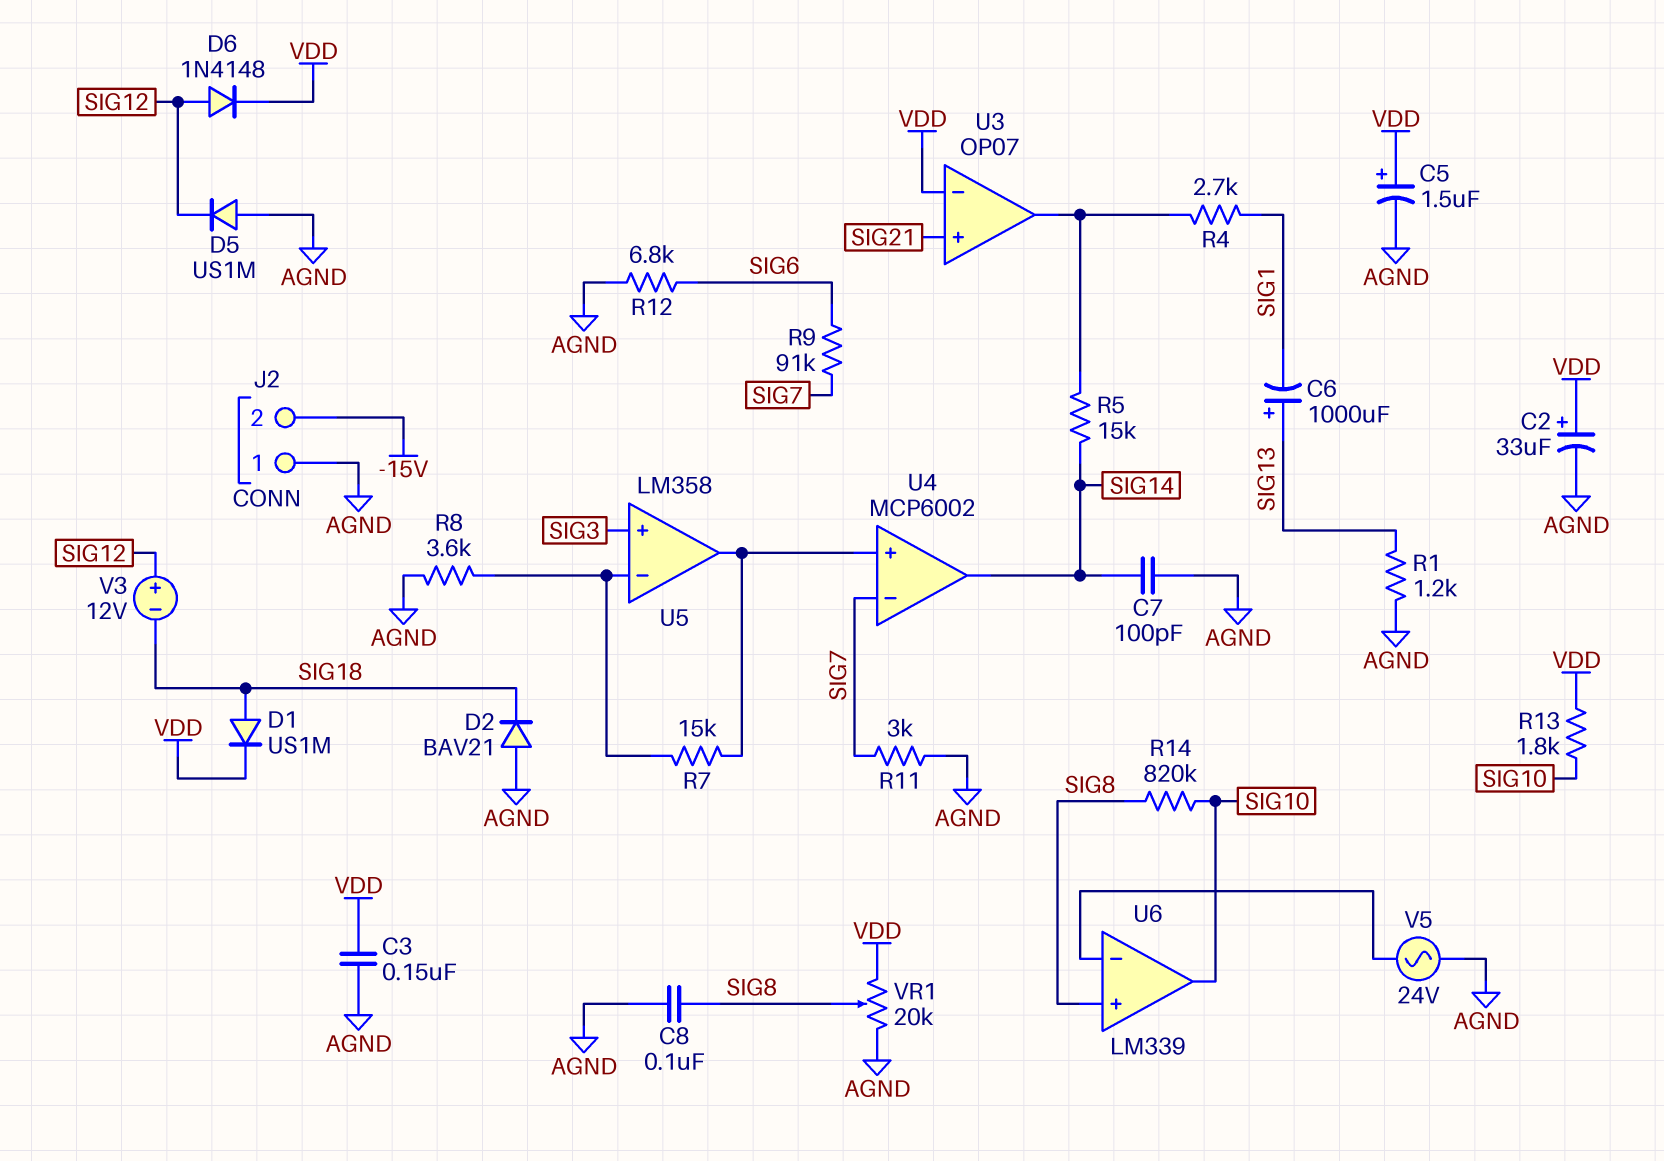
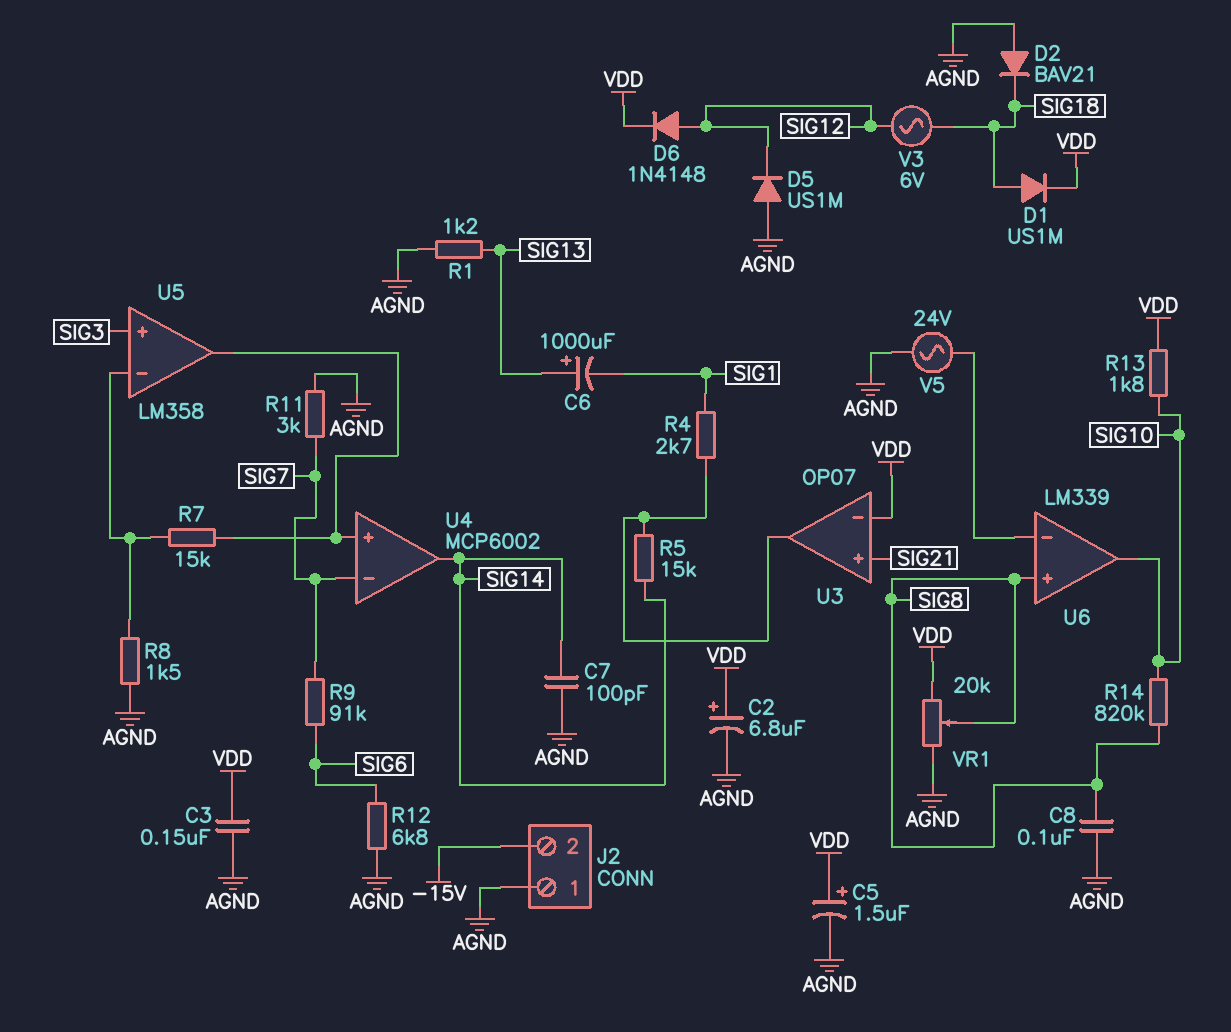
C2: 33uF (plus VDD, minus AGND) -> 6.8uF (plus VDD, minus AGND)
R8: 3.6k (AGND, U5/in-) -> 1.5k (AGND, U5/in-)
V3: 12V (plus SIG12, minus SIG18) -> AC 6V (SIG12, SIG18)

